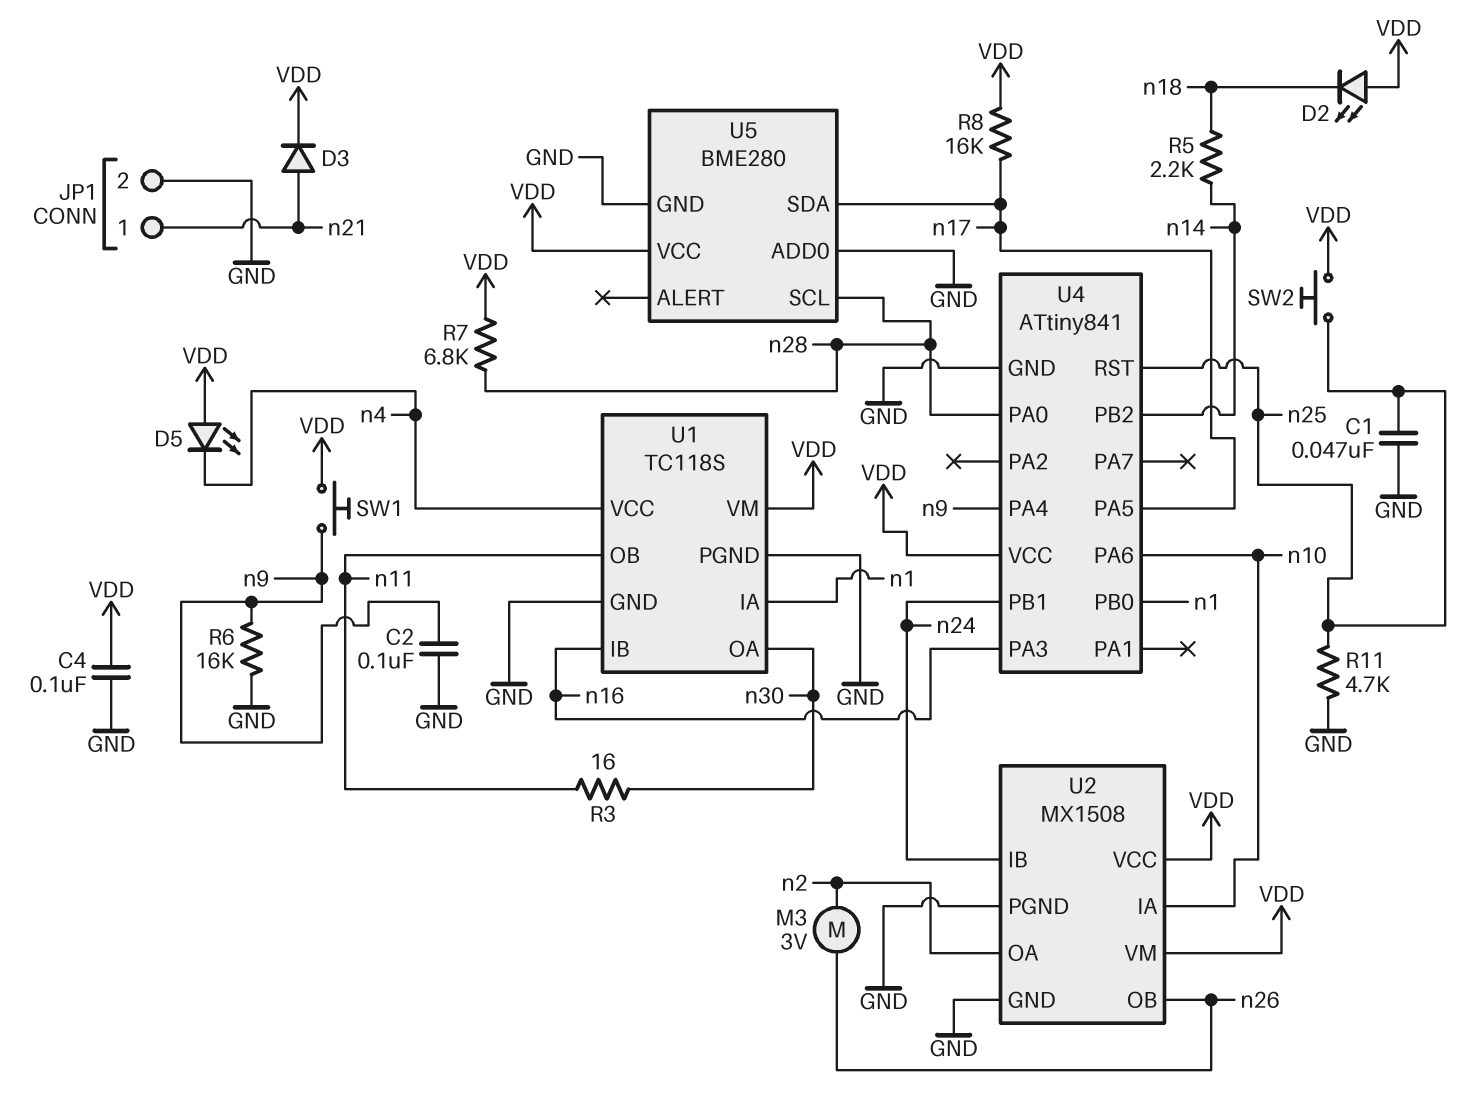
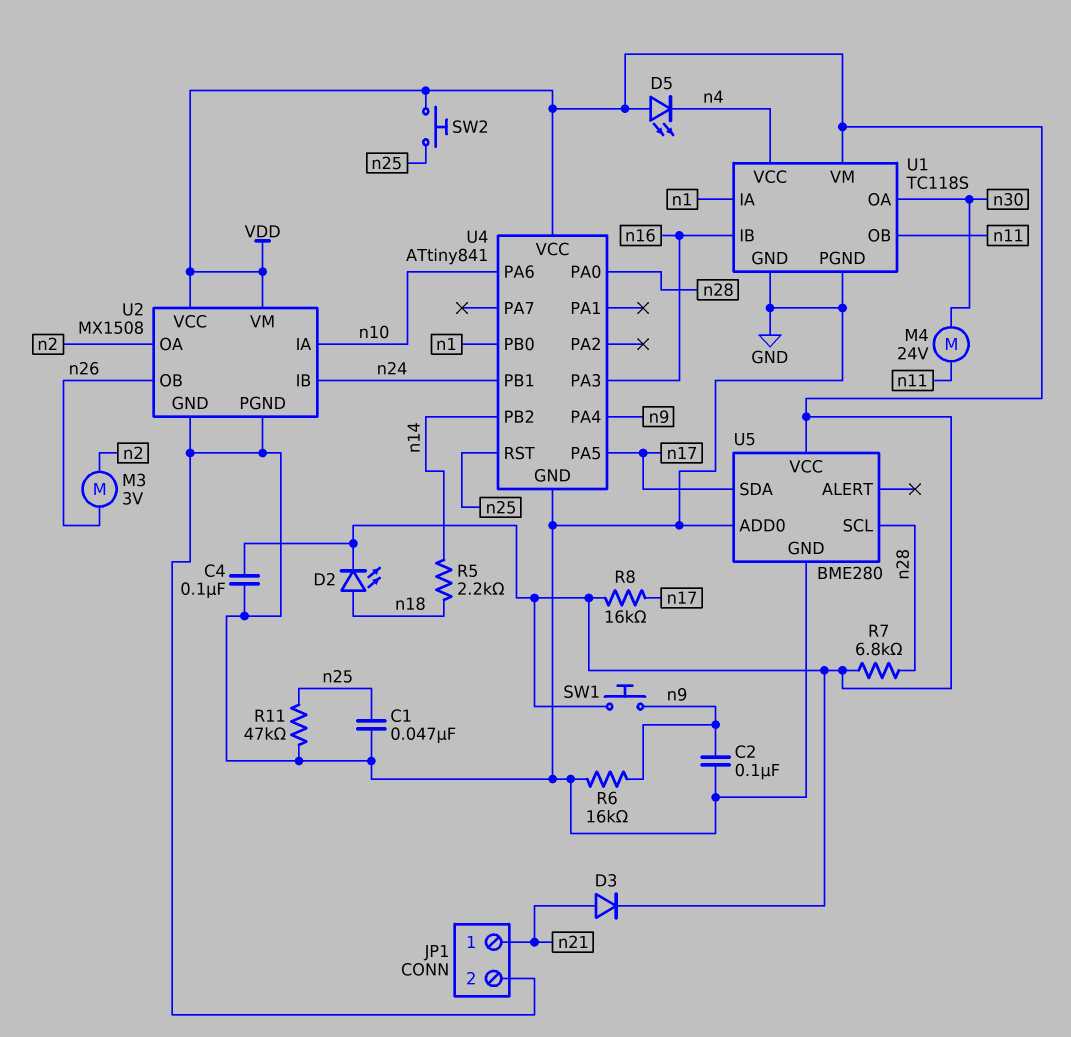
D2: LED (A VDD, K n18) -> LED (A n18, K VDD)
M4: none -> motor 24V (n11, n30)
R3: 16 (n11, n30) -> none
R11: 4.7k (GND, n25) -> 47k (GND, n25)

